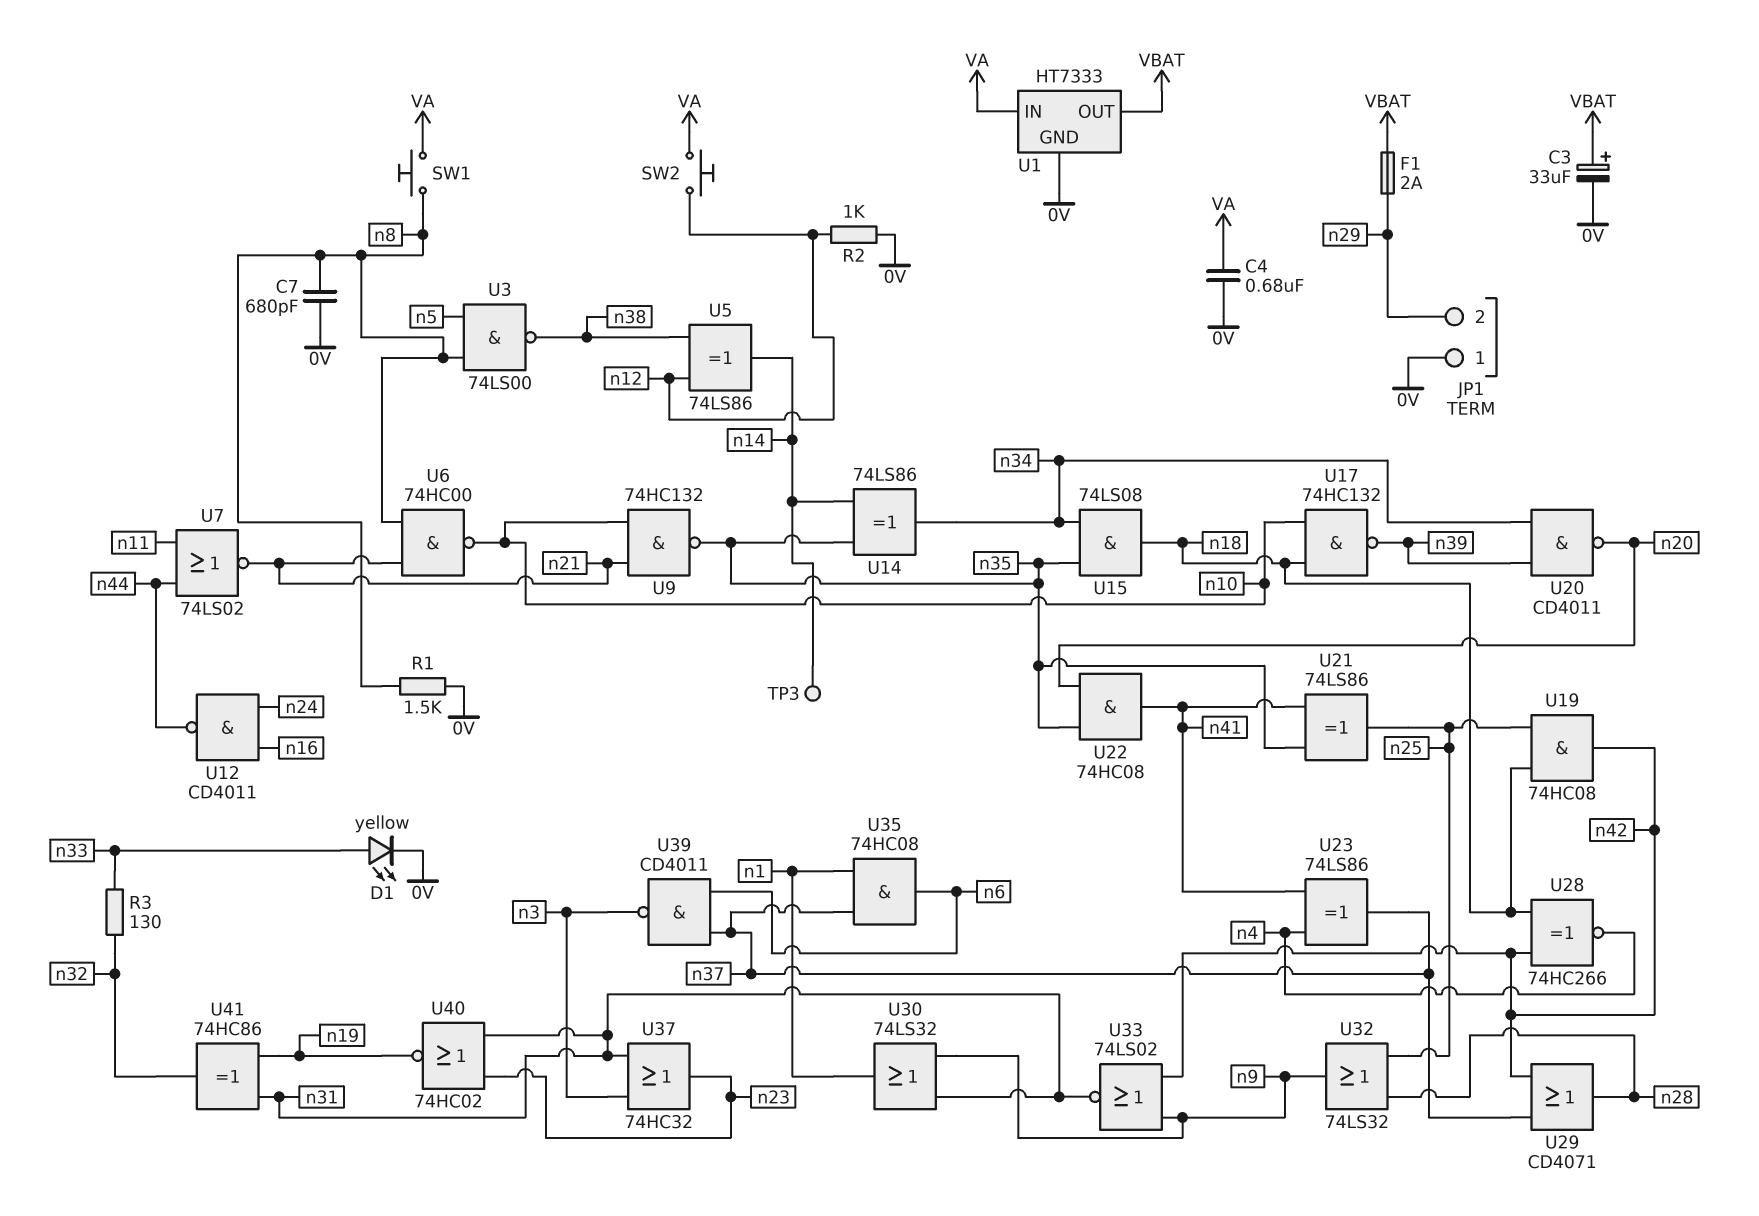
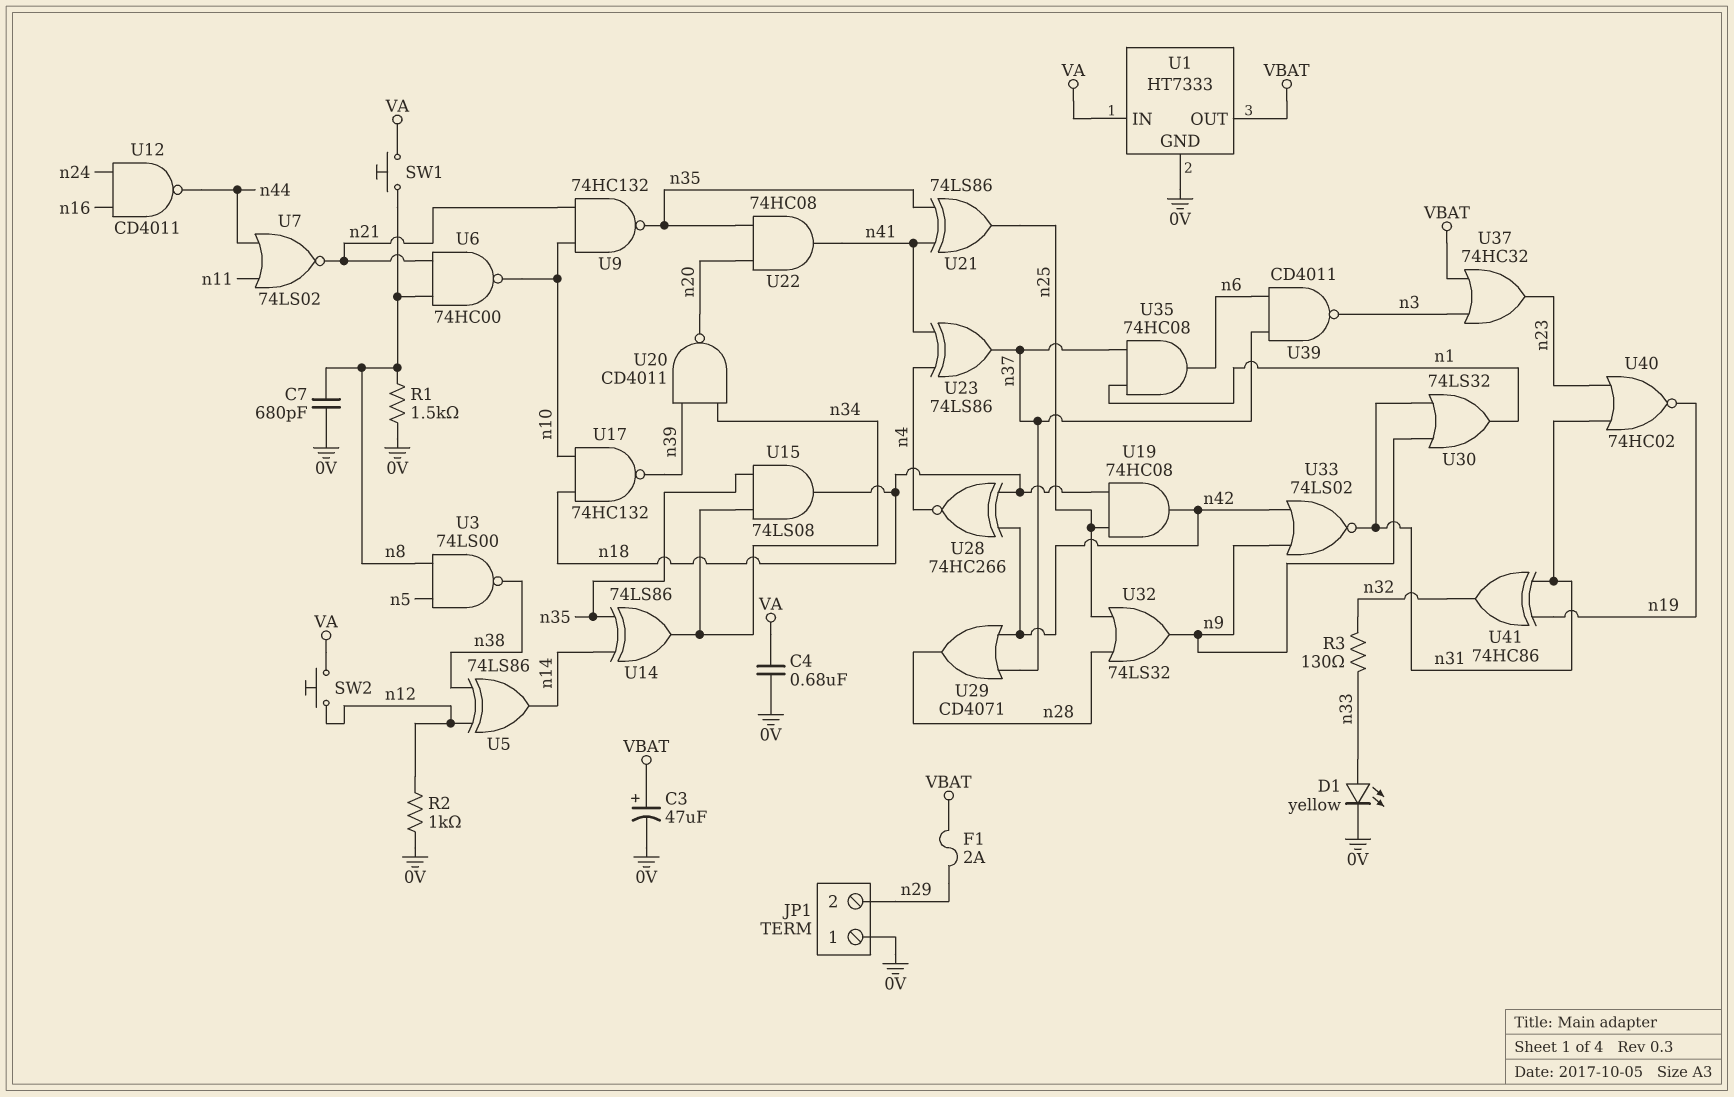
C3: 33uF (plus VBAT, minus 0V) -> 47uF (plus VBAT, minus 0V)
TP3: test point (n14) -> none
U37: OR 74HC32 (in n3, in n31, out n23) -> OR 74HC32 (in VBAT, in n3, out n23)

